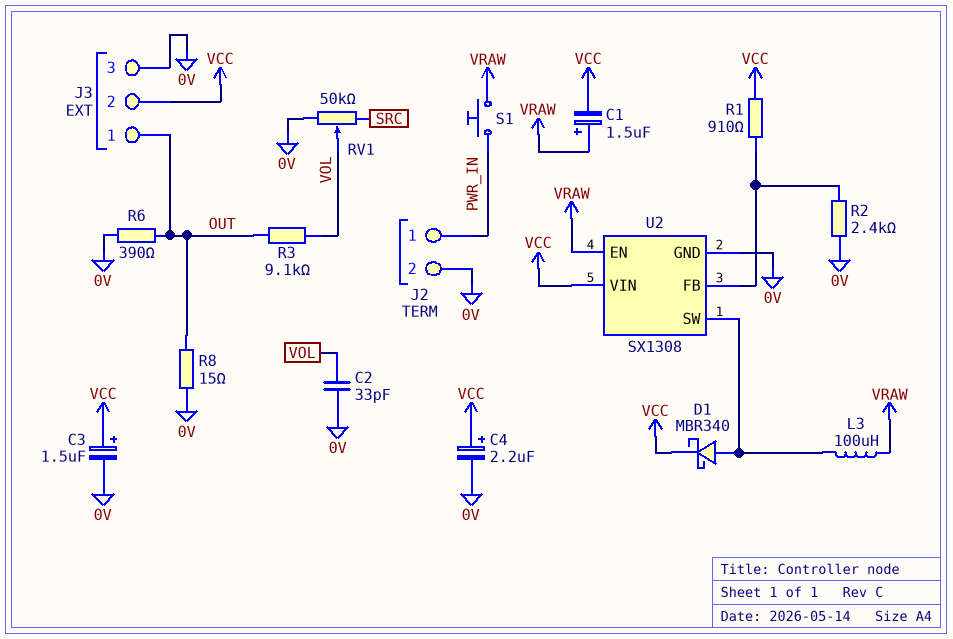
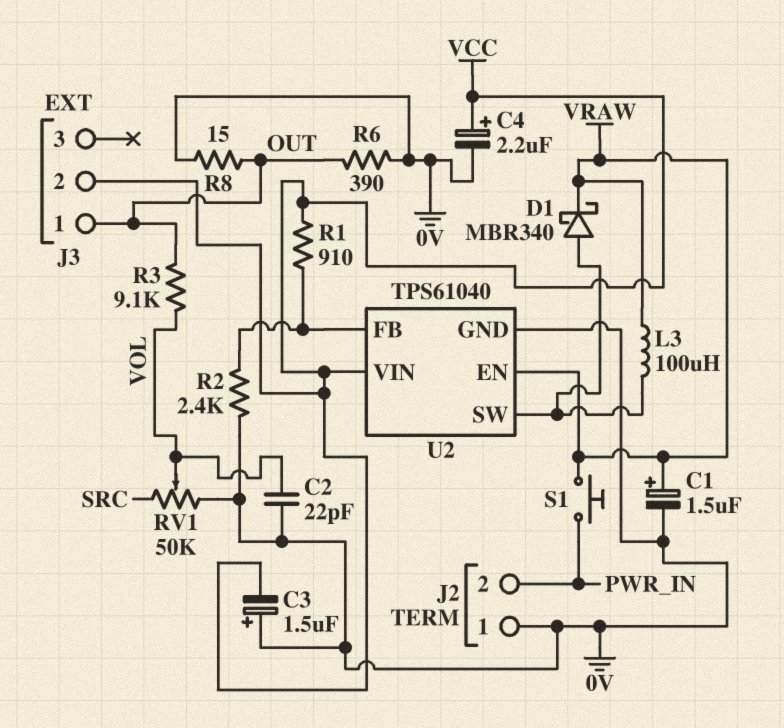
C1: 1.5uF (plus VRAW, minus VCC) -> 1.5uF (plus VRAW, minus 0V)
C2: 33pF (0V, VOL) -> 22pF (0V, VOL)
C3: 1.5uF (plus VCC, minus 0V) -> 1.5uF (plus 0V, minus VCC)
D1: schottky MBR340 (A U2/SW, K VCC) -> schottky MBR340 (A U2/SW, K VRAW)
J2 pin 1: PWR_IN -> 0V
J2 pin 2: 0V -> PWR_IN
J3 pin 3: 0V -> none
U2: SX1308 -> TPS61040

